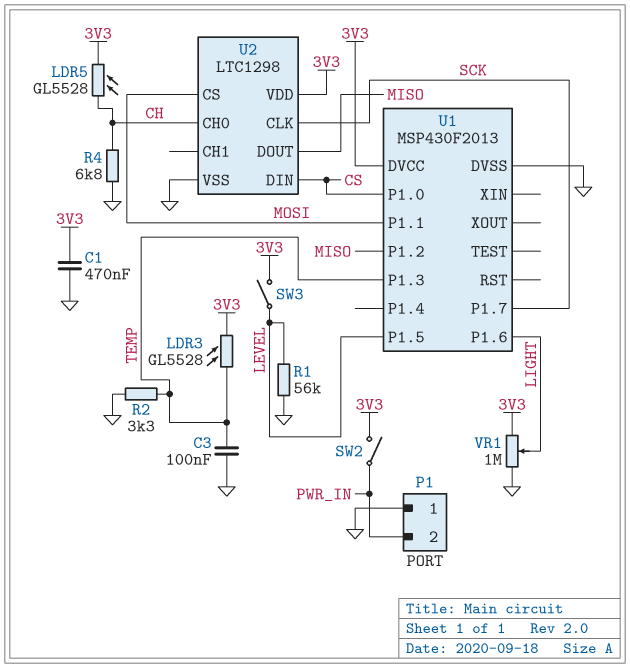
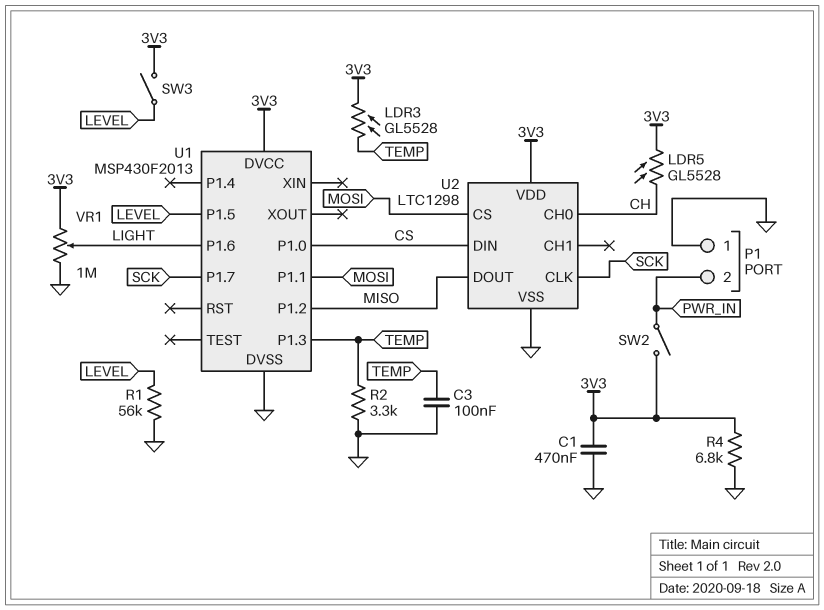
R4: 6.8k (CH, GND) -> 6.8k (3V3, GND)

